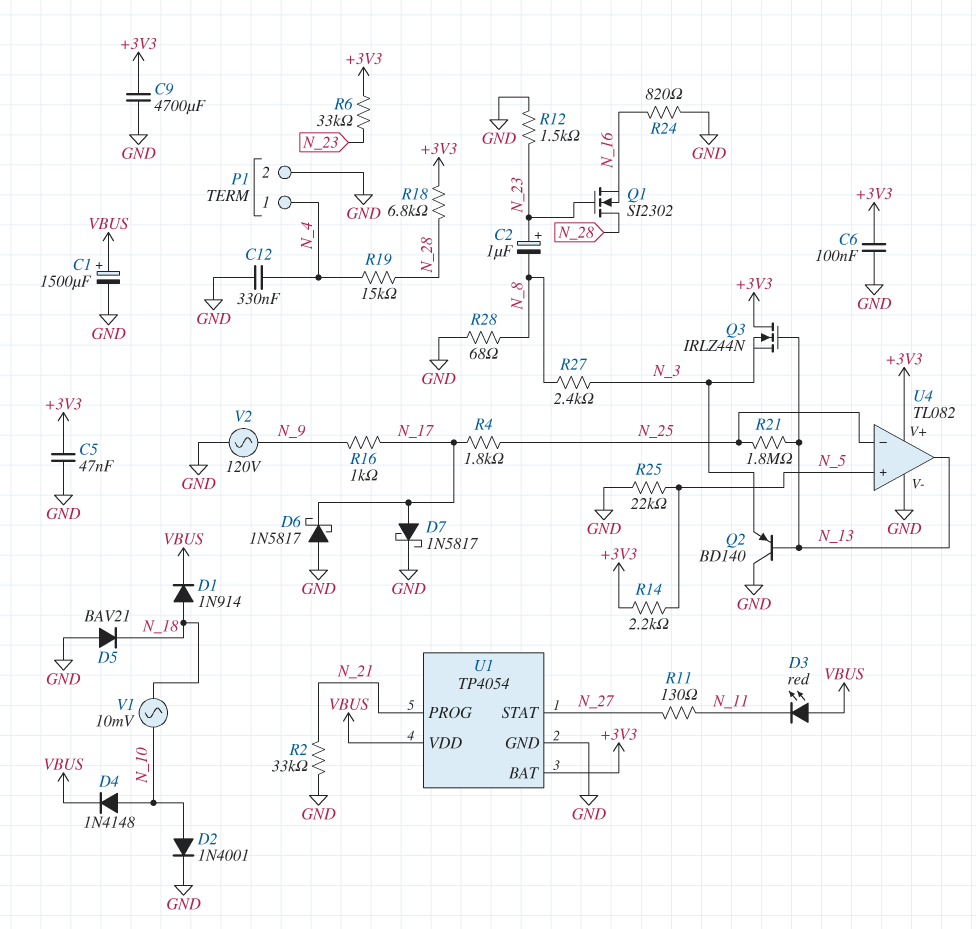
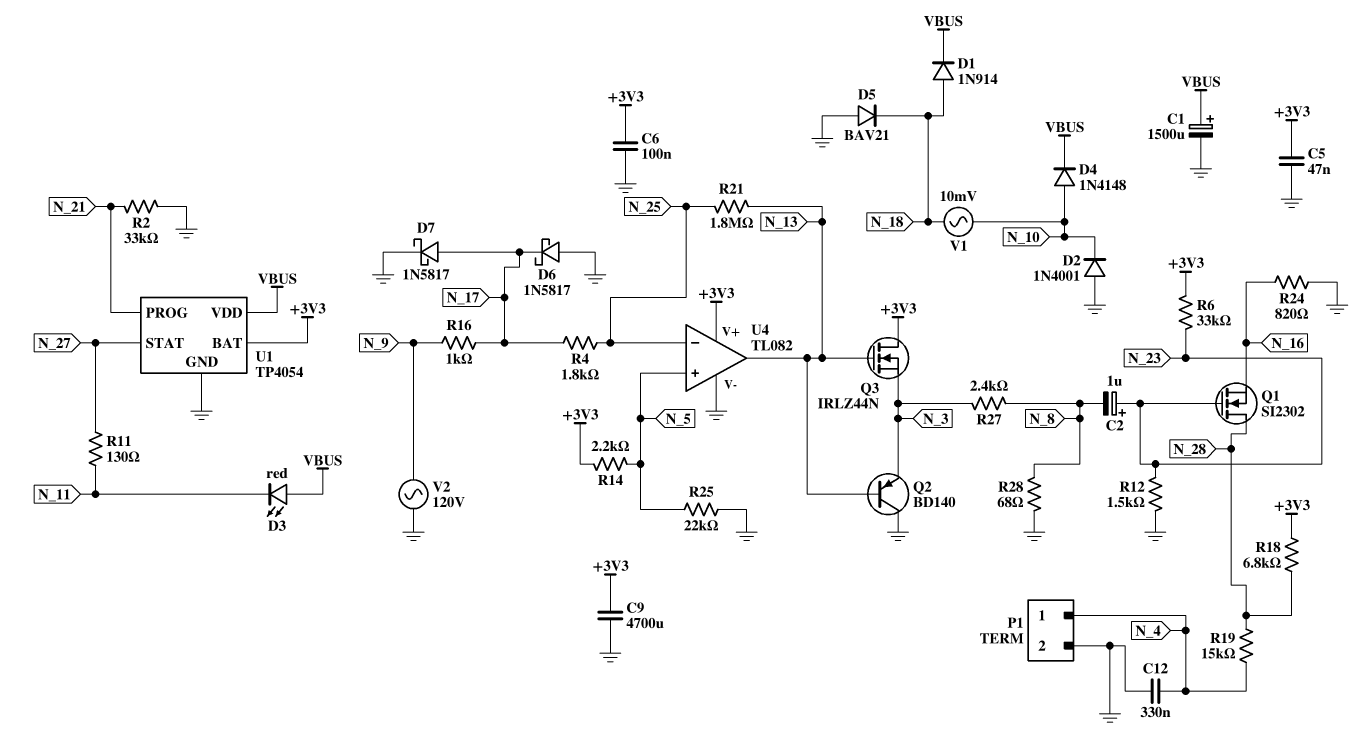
D2: diode 1N4001 (A N_10, K GND) -> diode 1N4001 (A GND, K N_10)

